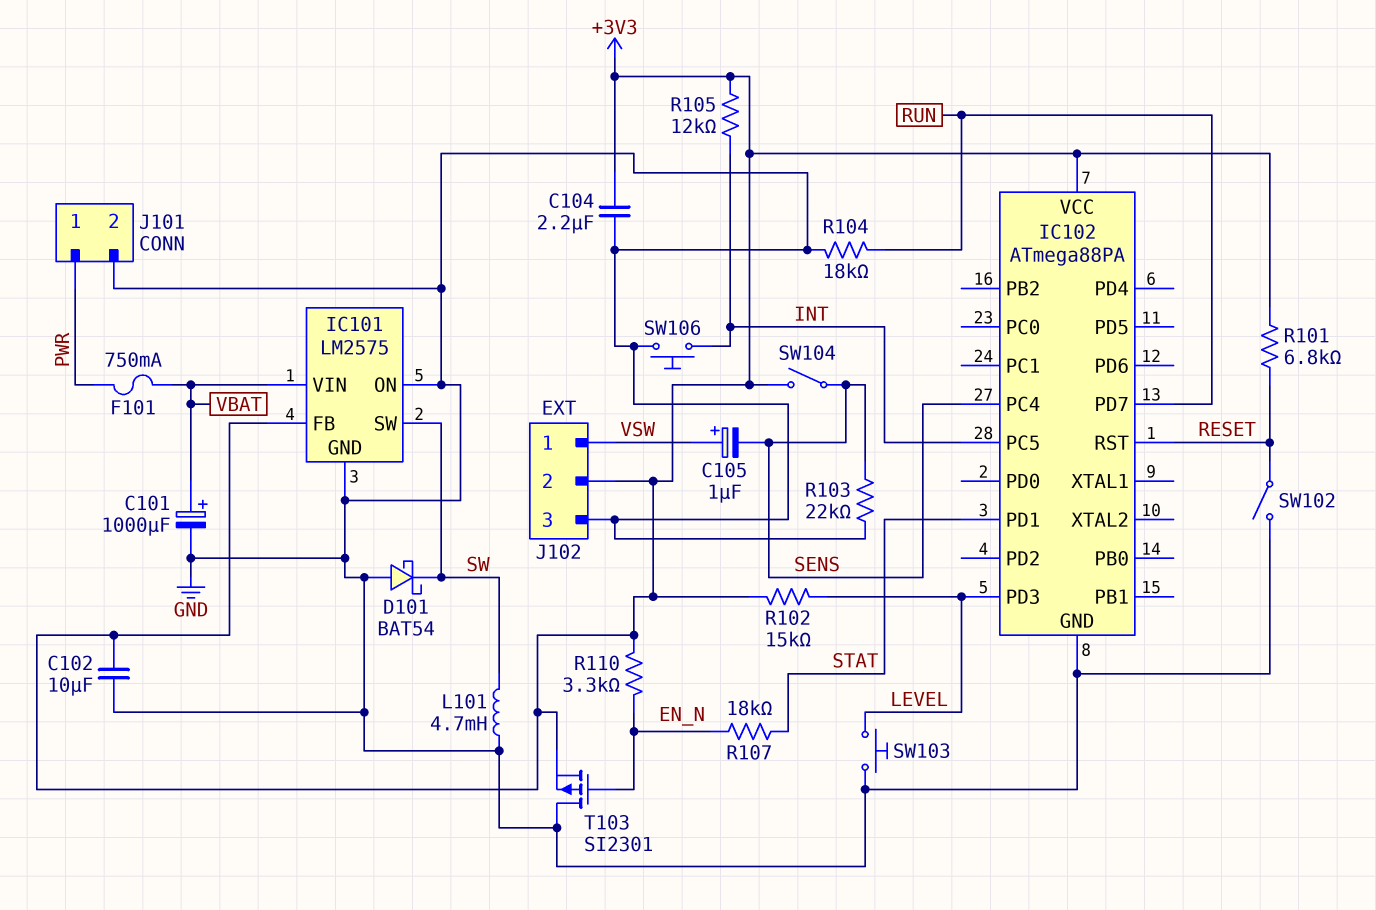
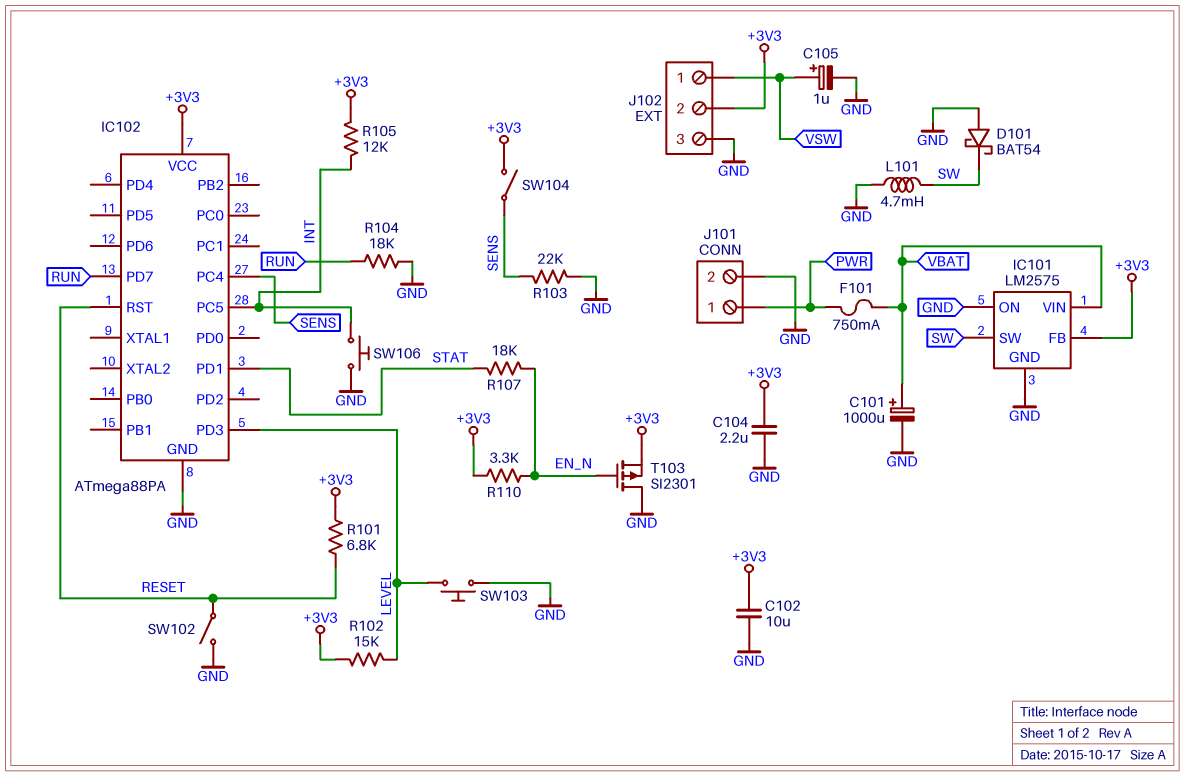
C105: 1uF (plus VSW, minus SENS) -> 1uF (plus VSW, minus GND)

